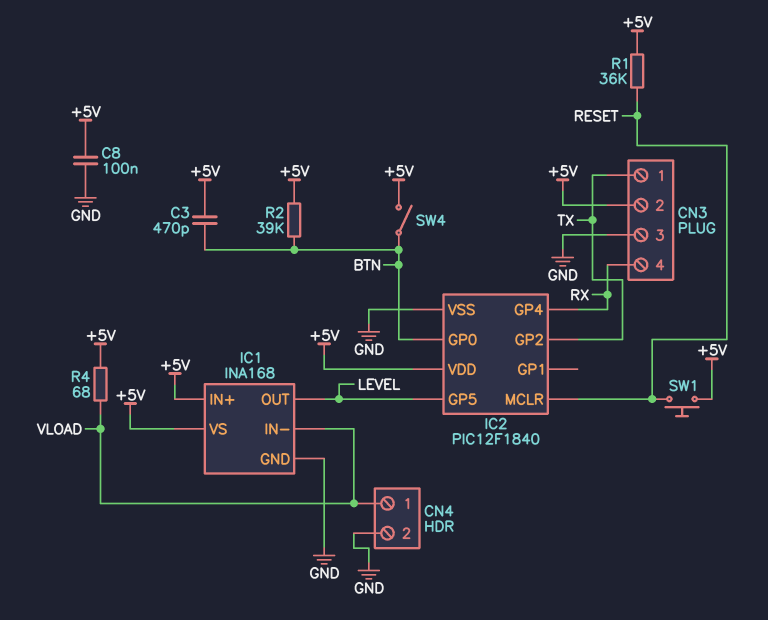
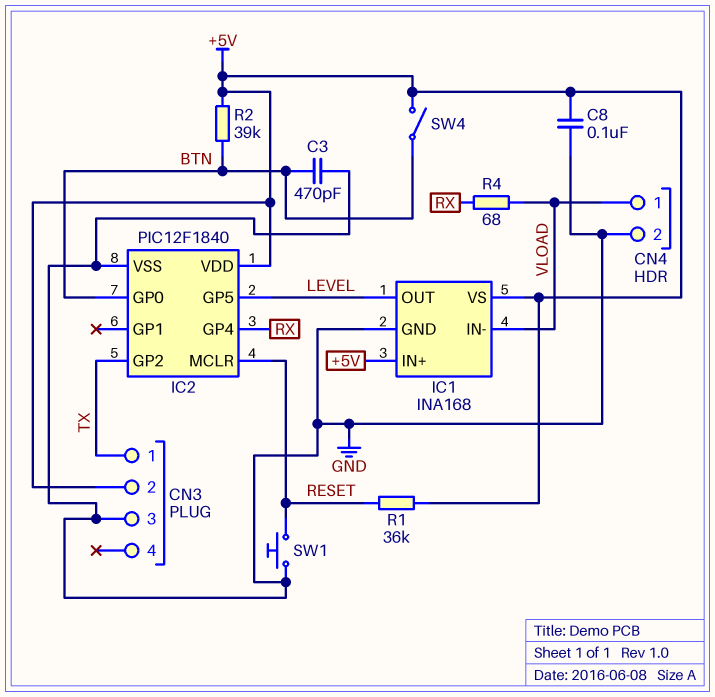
C3: 470pF (+5V, BTN) -> 470pF (BTN, GND)
CN3 pin 4: RX -> none
R4: 68 (+5V, VLOAD) -> 68 (RX, VLOAD)
SW1: button (+5V, RESET) -> button (GND, RESET)

